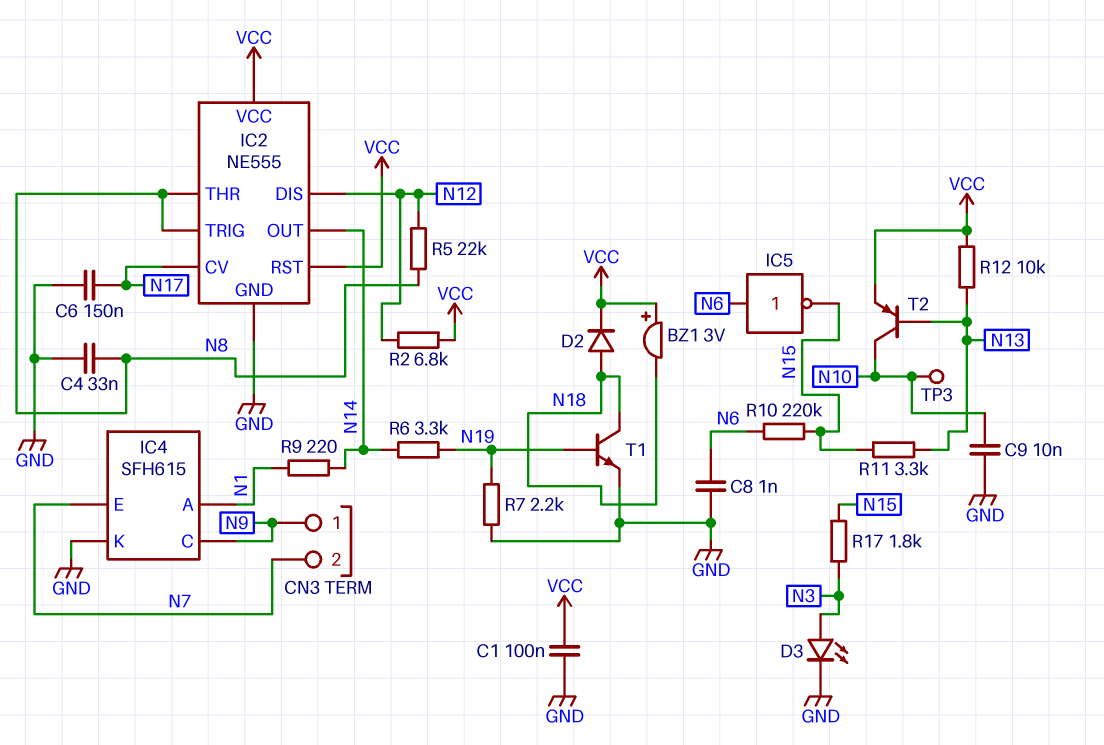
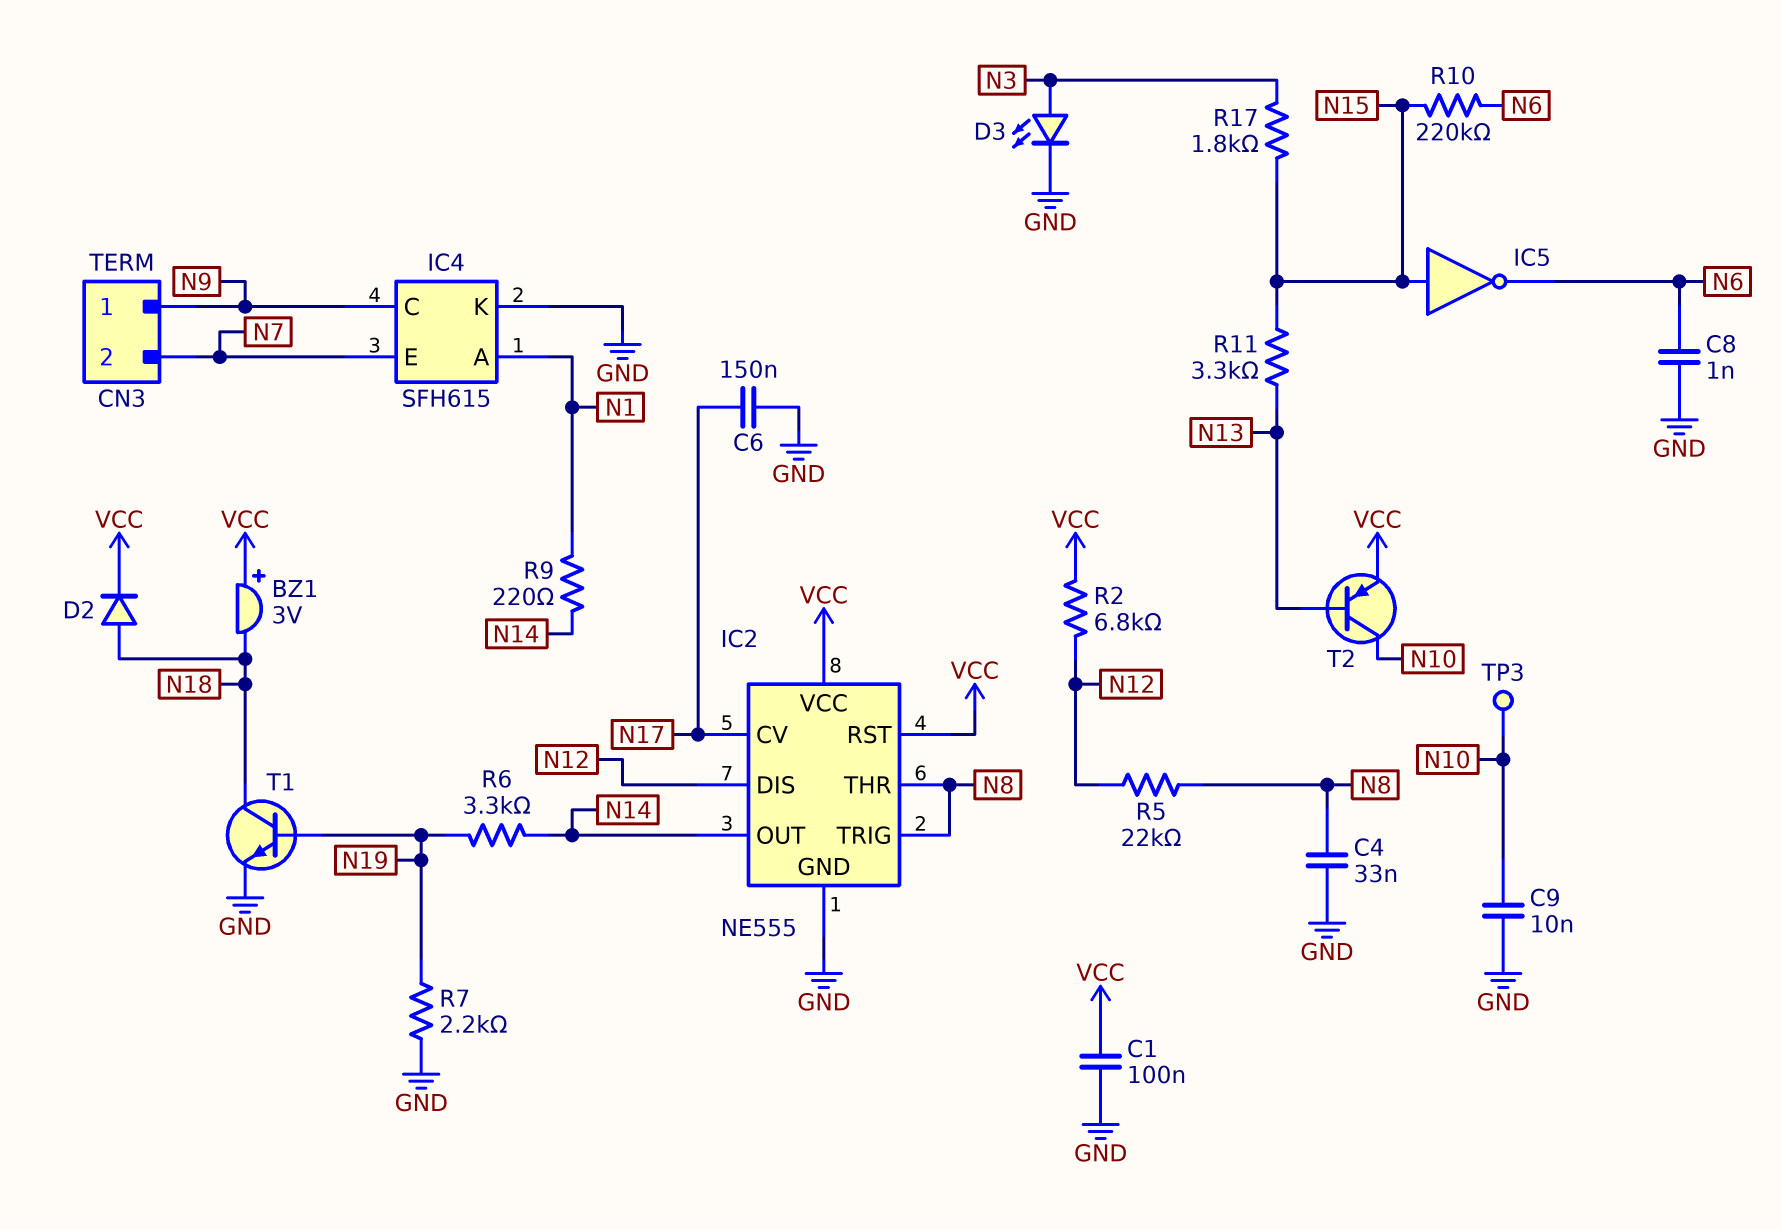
IC5: NOT (in N6, out N15) -> NOT (in N15, out N6)
R12: 10k (N13, VCC) -> none

